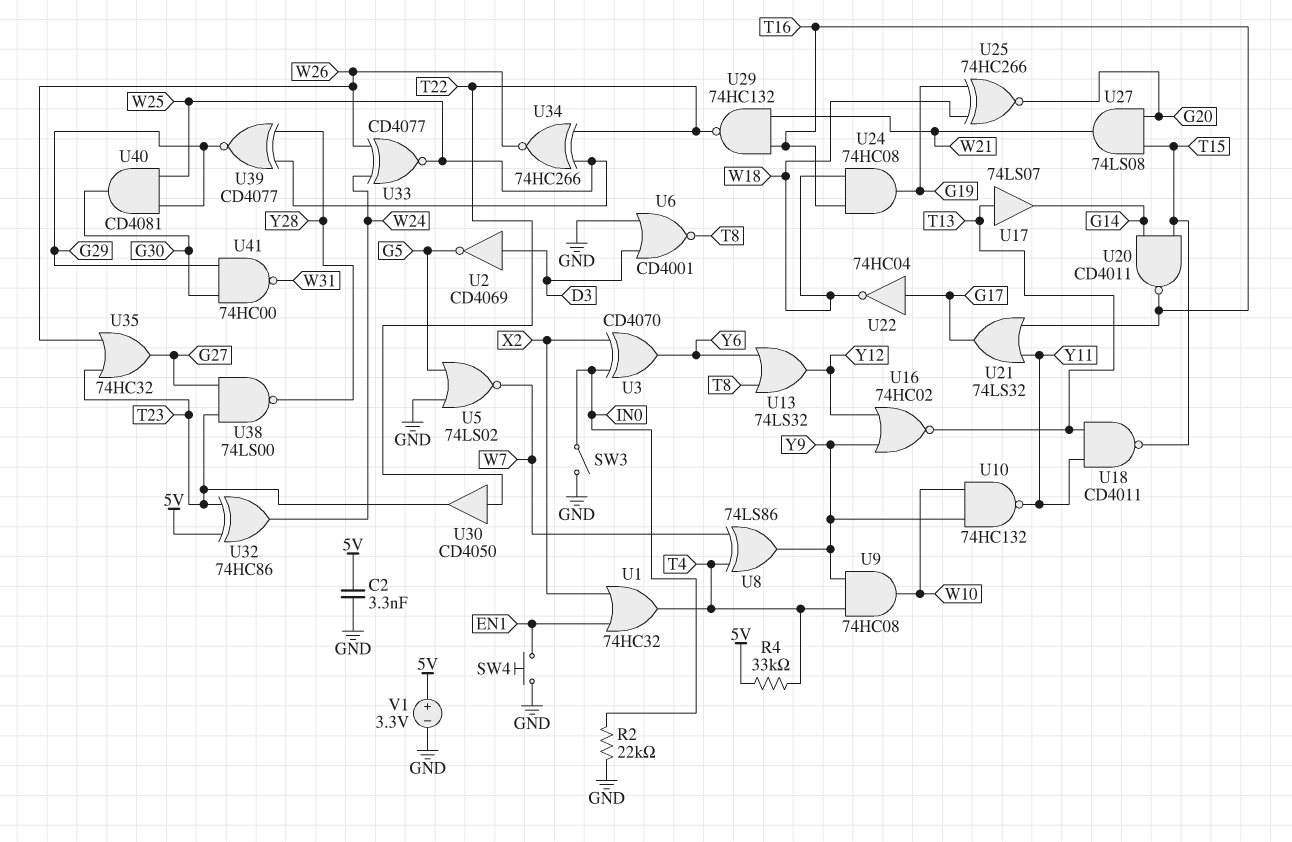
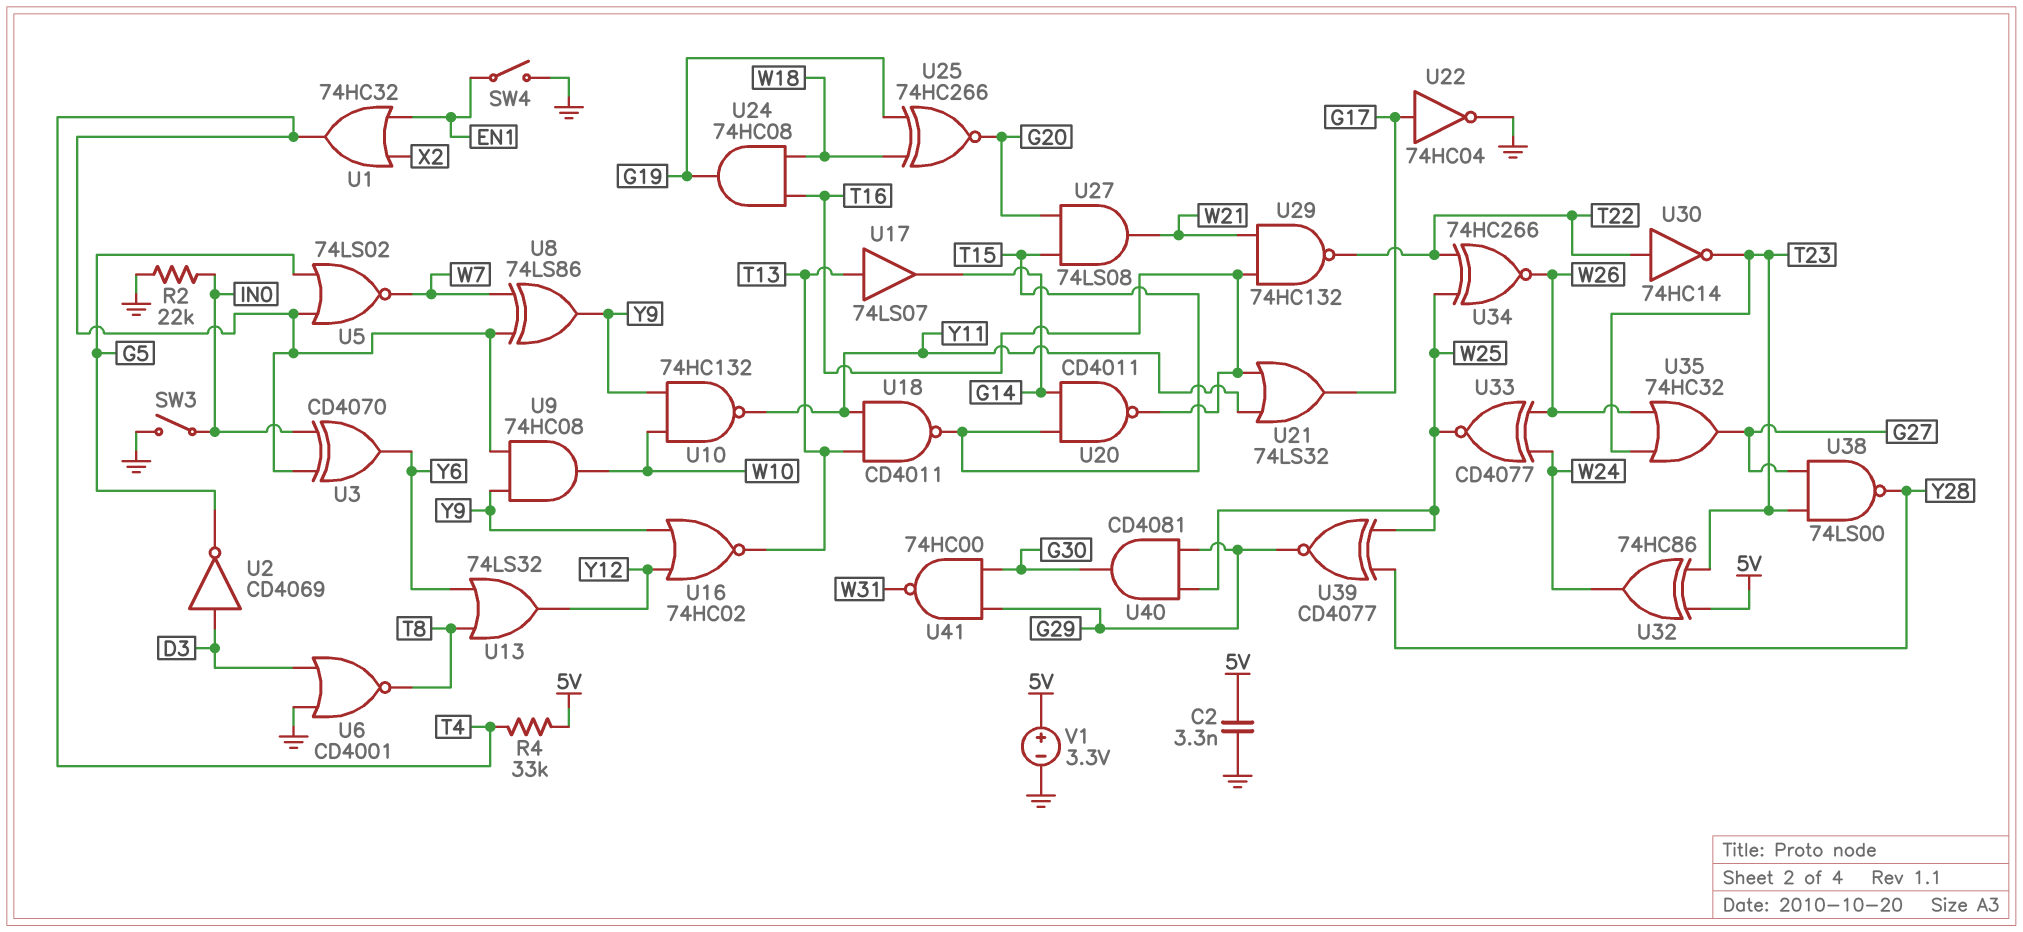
SW4: button (EN1, GND) -> switch (EN1, GND)
U3: XOR CD4070 (in IN0, in X2, out Y6) -> XOR CD4070 (in IN0, in T4, out Y6)
U5: NOR 74LS02 (in G5, in GND, out W7) -> NOR 74LS02 (in G5, in T4, out W7)
U22: NOT 74HC04 (in G17, out W18) -> NOT 74HC04 (in G17, out GND)
U30: buffer CD4050 (in T22, out T23) -> NOT 74HC14 (in T22, out T23)

